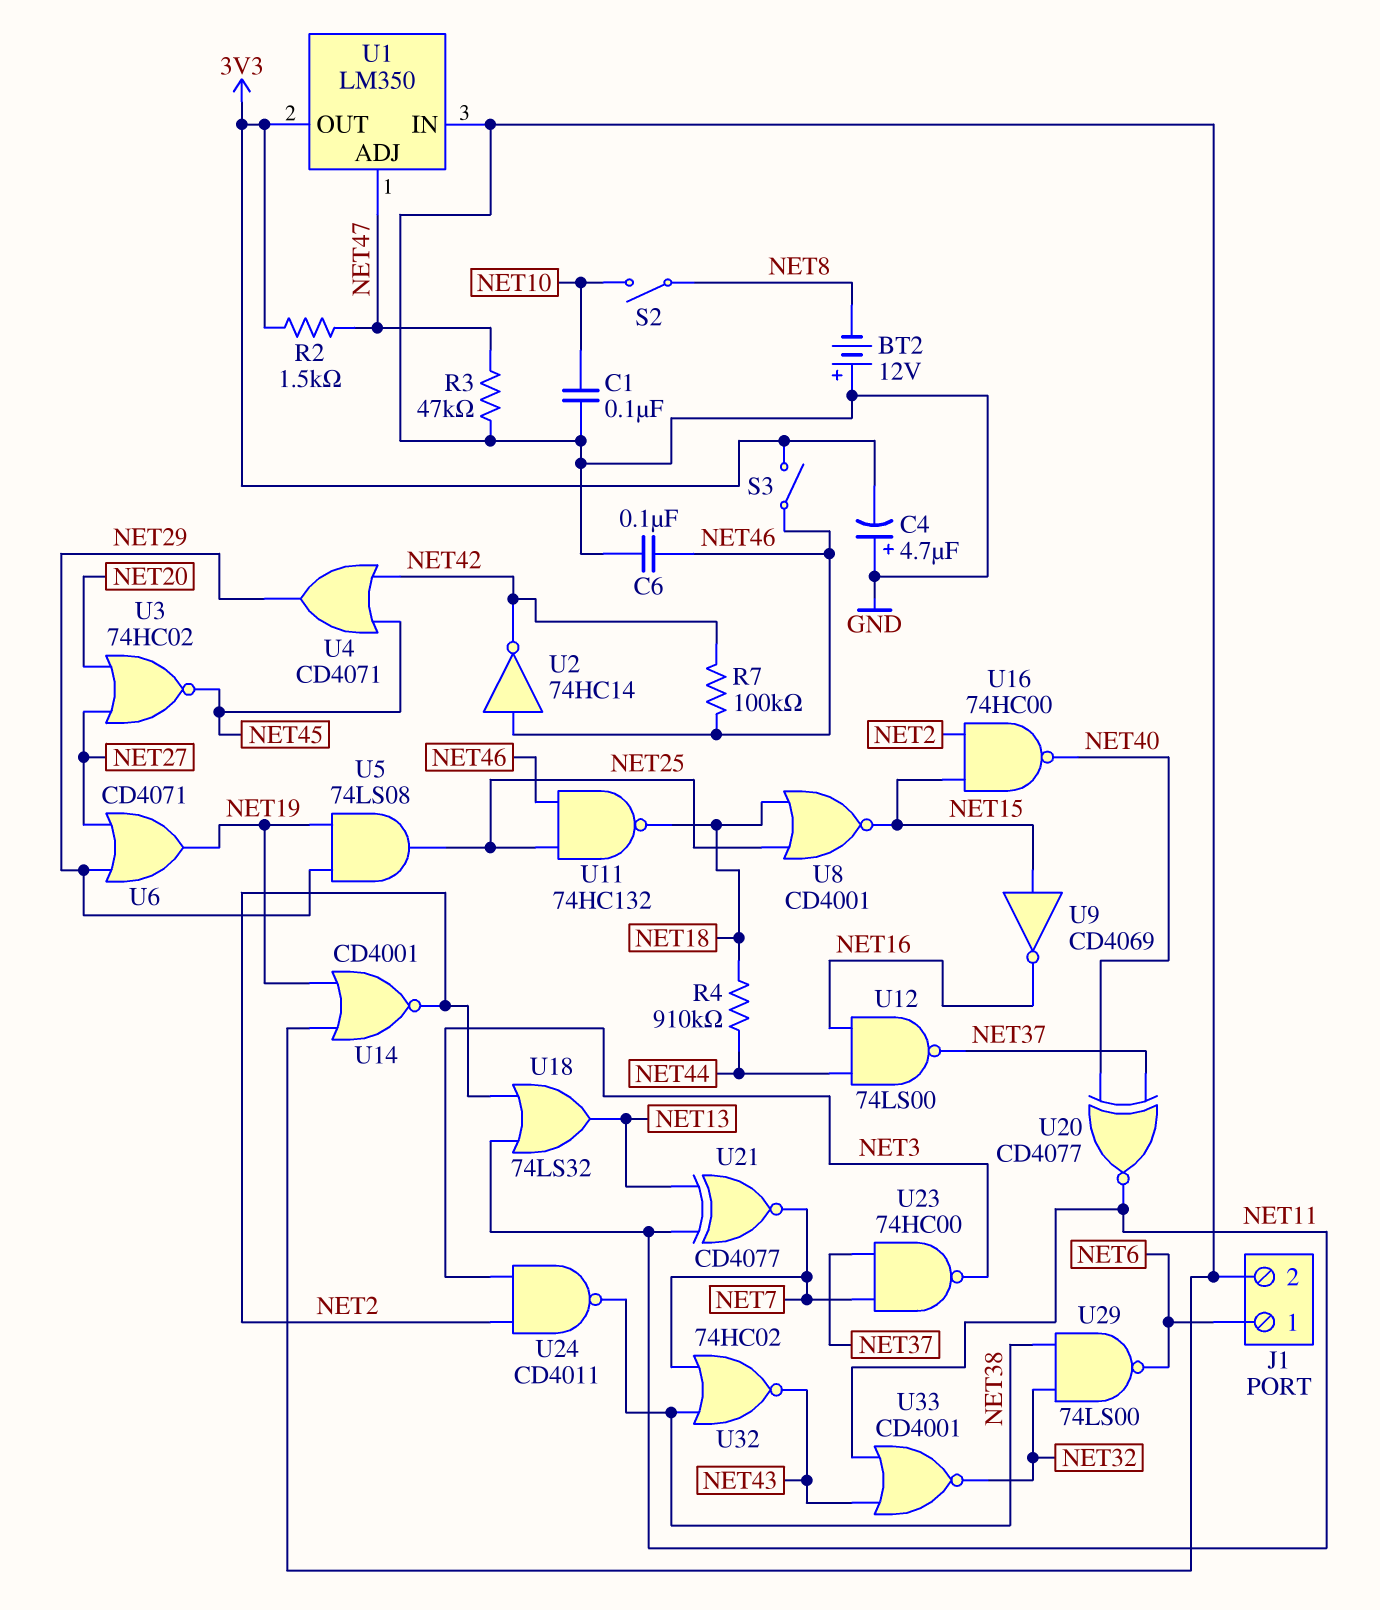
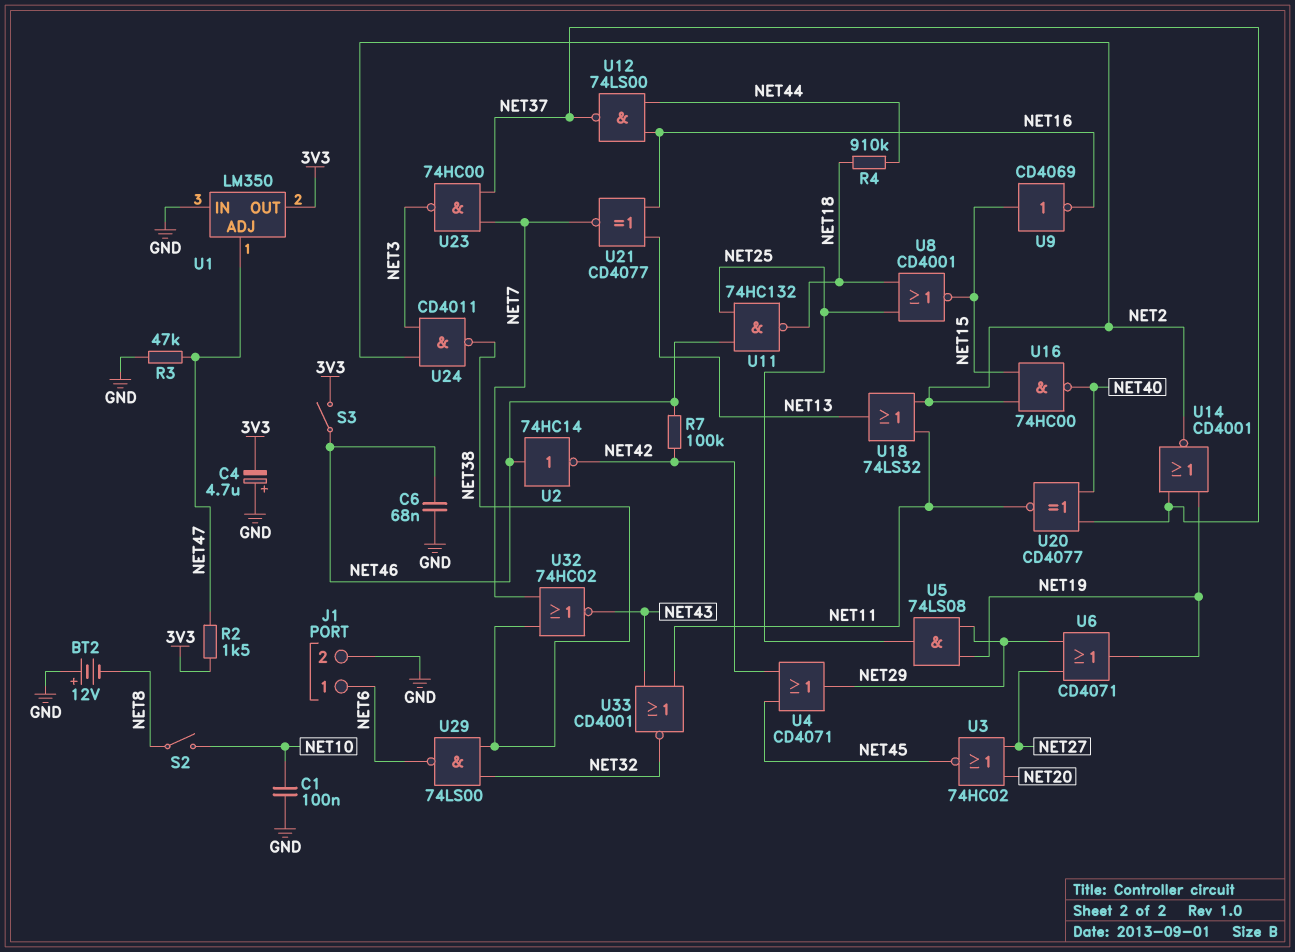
C6: 100nF (GND, NET46) -> 68nF (GND, NET46)
U14: NOR CD4001 (in GND, in NET19, out NET2) -> NOR CD4001 (in NET19, in NET37, out NET2)
U21: XNOR CD4077 (in NET11, in NET13, out NET7) -> XNOR CD4077 (in NET13, in NET16, out NET7)

